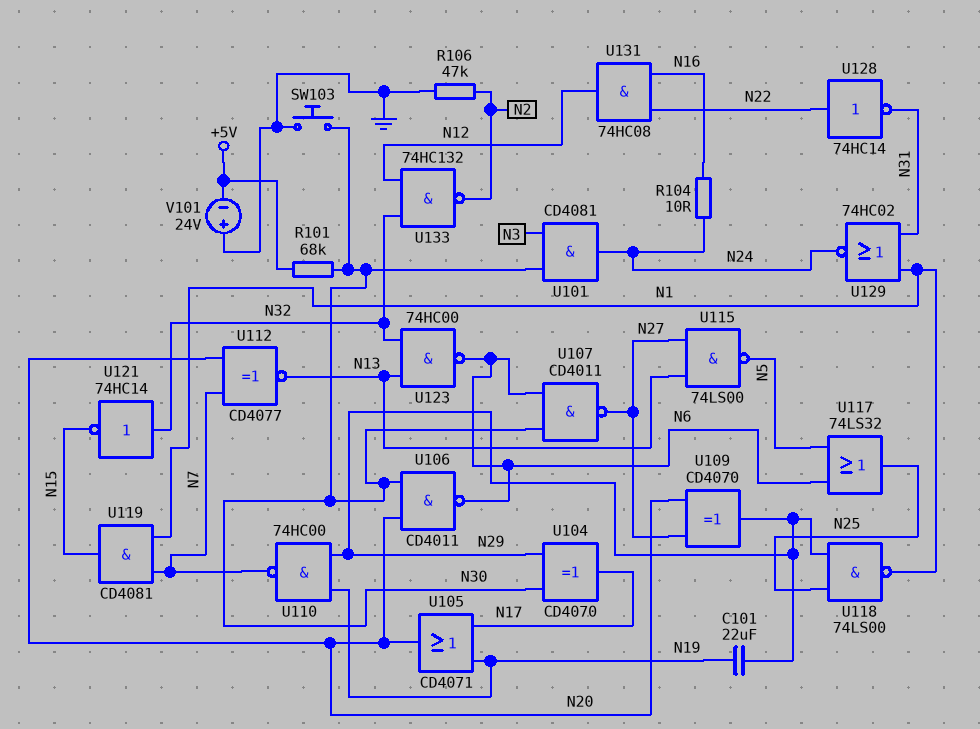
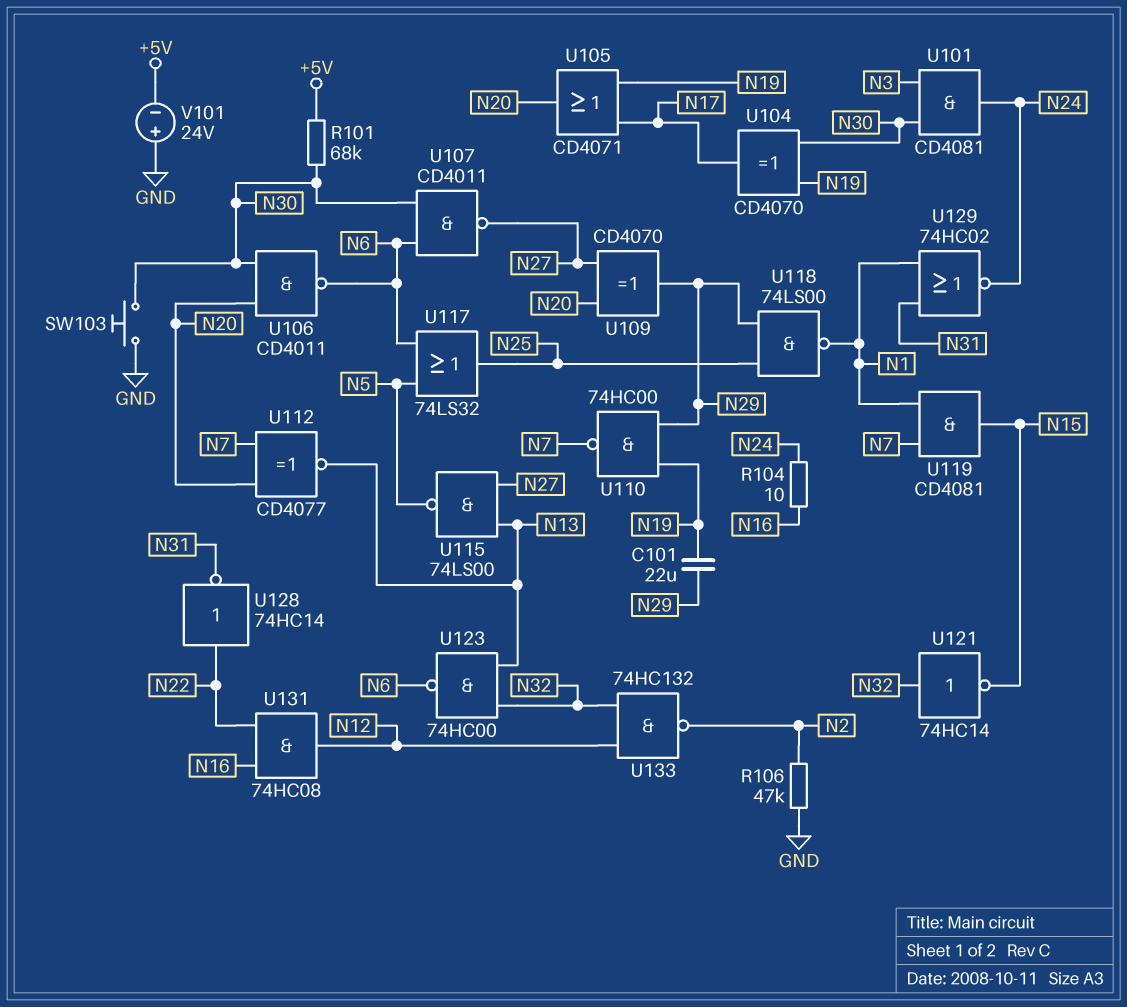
U104: XOR CD4070 (in N29, in N30, out N17) -> XOR CD4070 (in N19, in N30, out N17)

